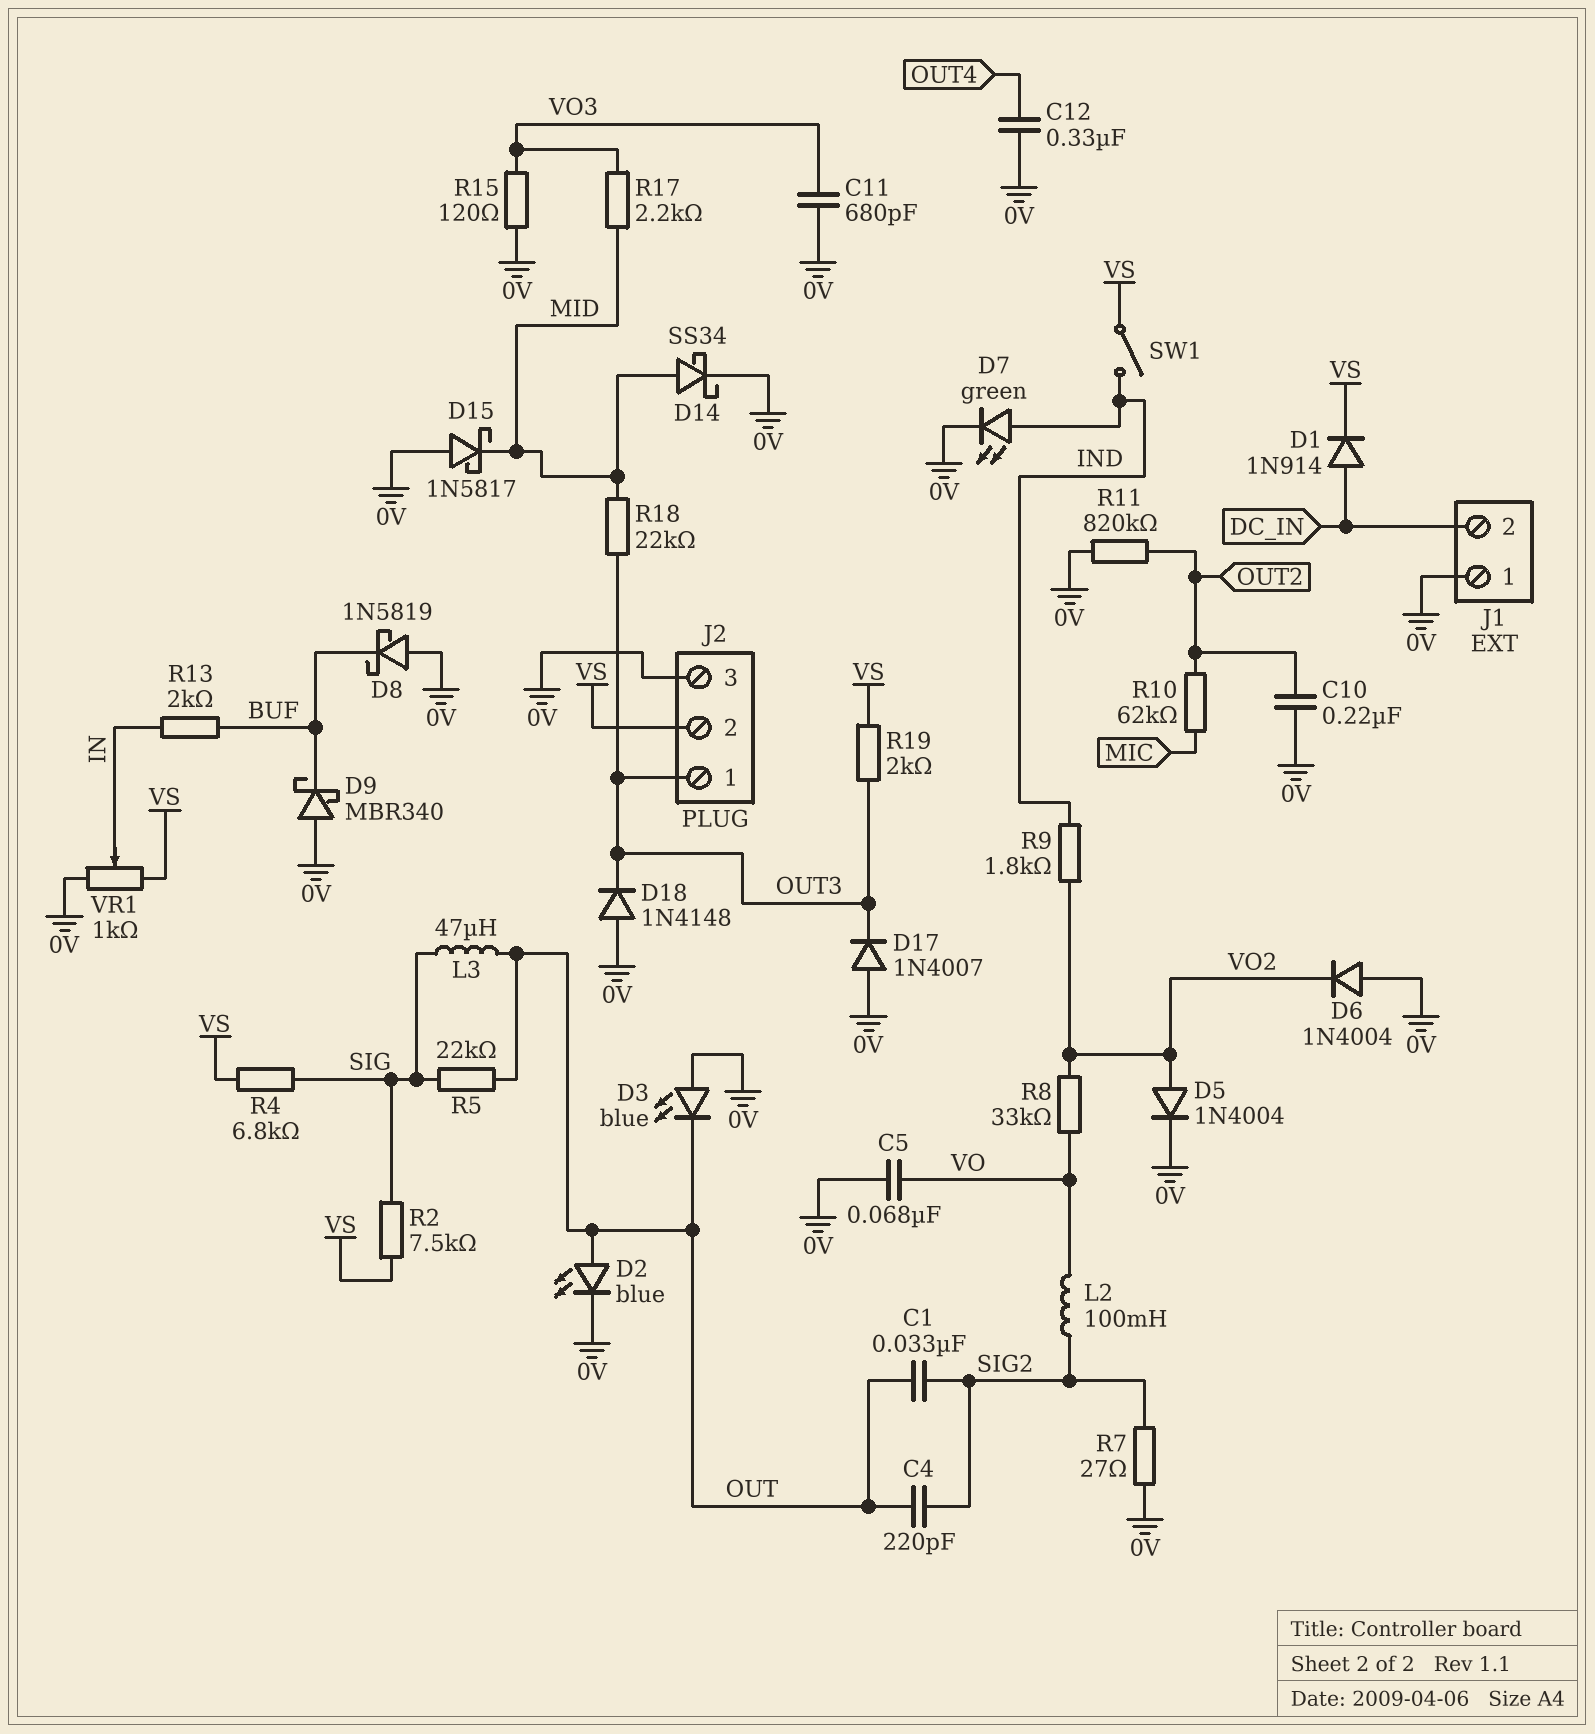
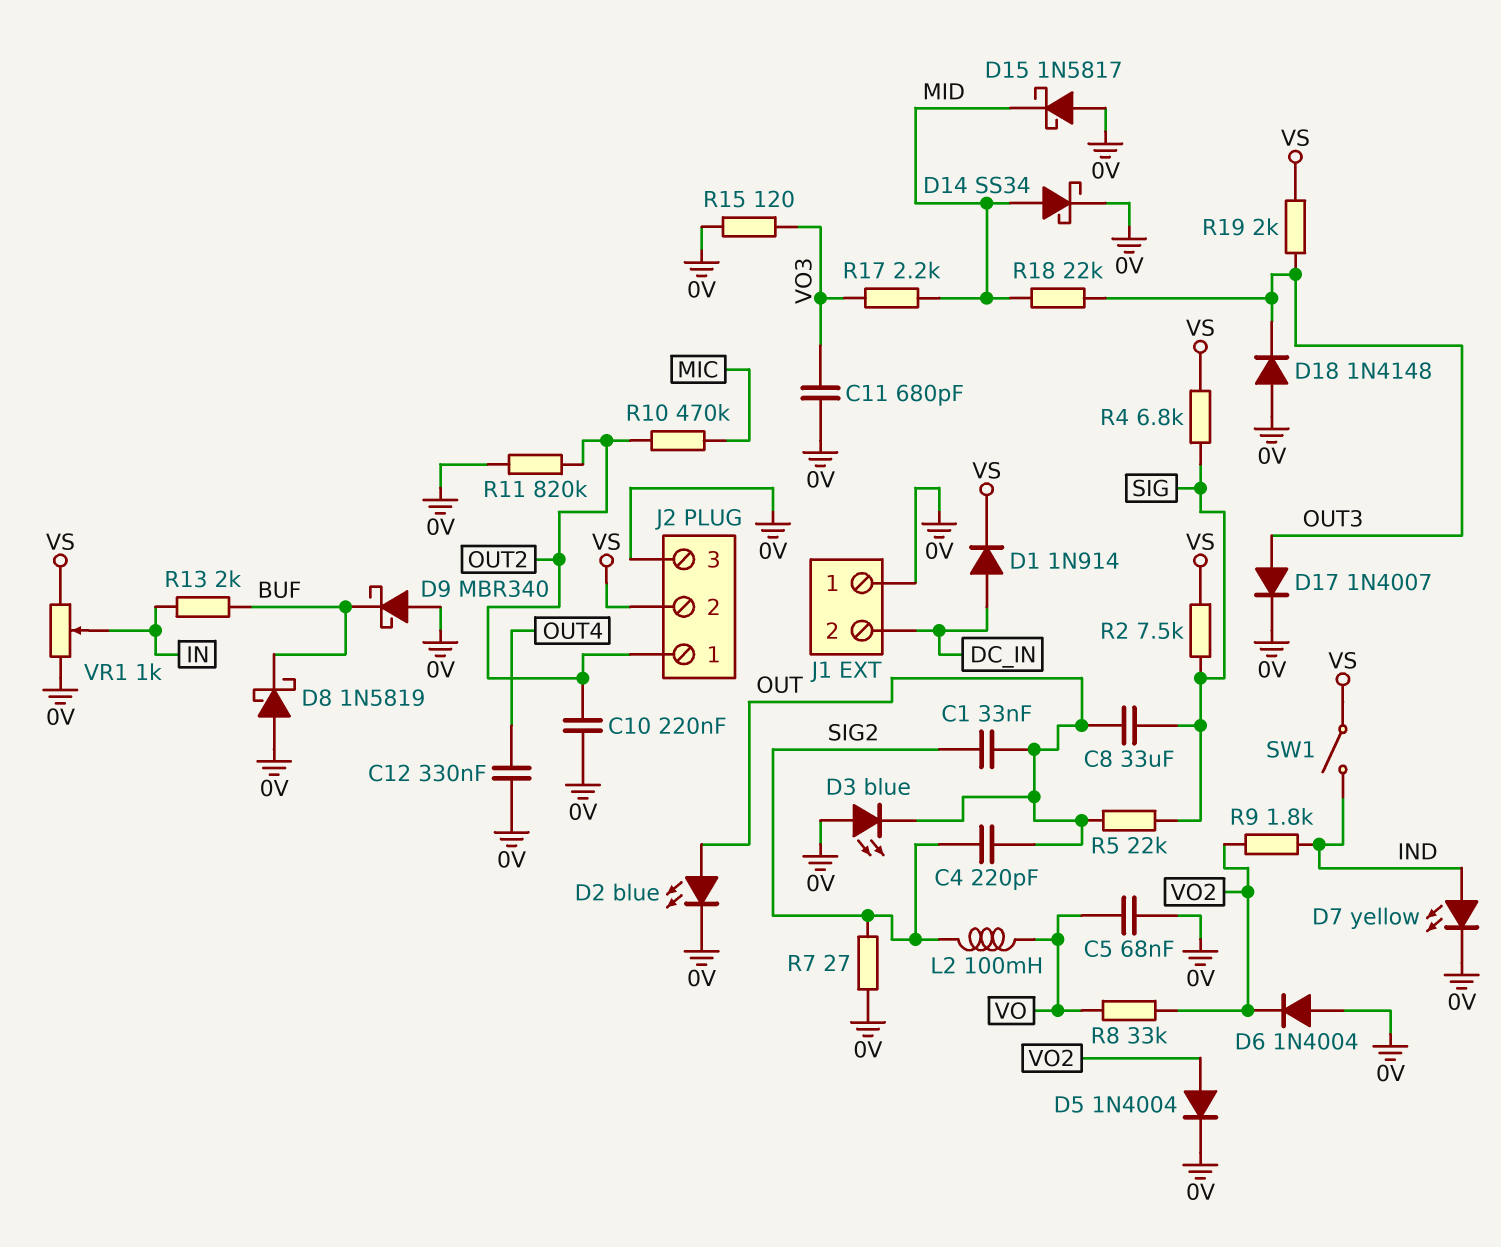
C8: none -> 33uF (OUT, SIG)
D7: LED green (A IND, K 0V) -> LED yellow (A IND, K 0V)
D17: diode 1N4007 (A 0V, K OUT3) -> diode 1N4007 (A OUT3, K 0V)
J2 pin 1: OUT3 -> OUT2
L3: 47uH (OUT, SIG) -> none
R10: 62k (MIC, OUT2) -> 470k (MIC, OUT2)

